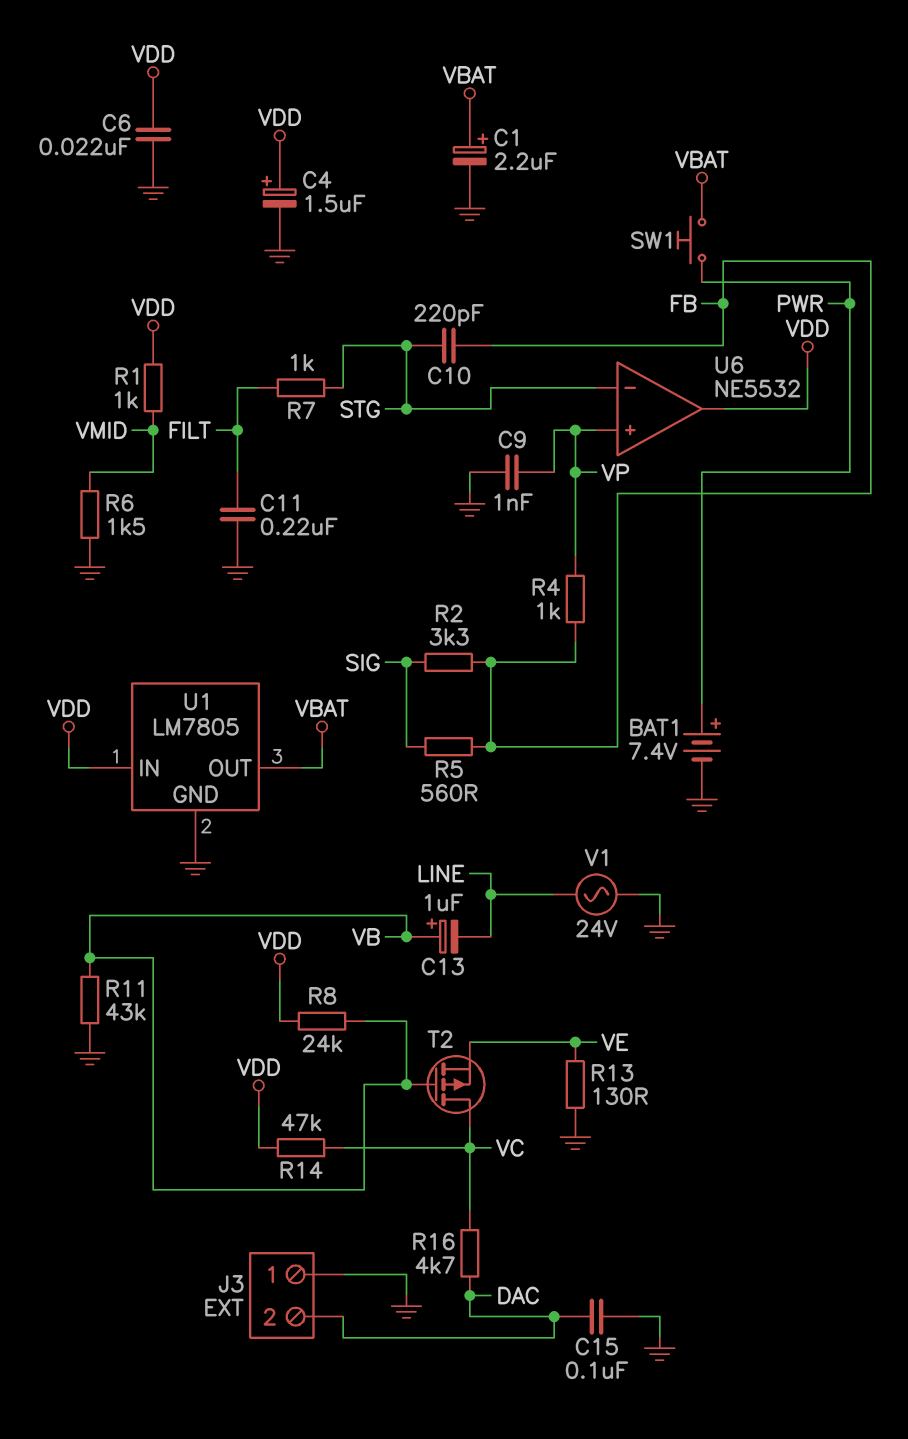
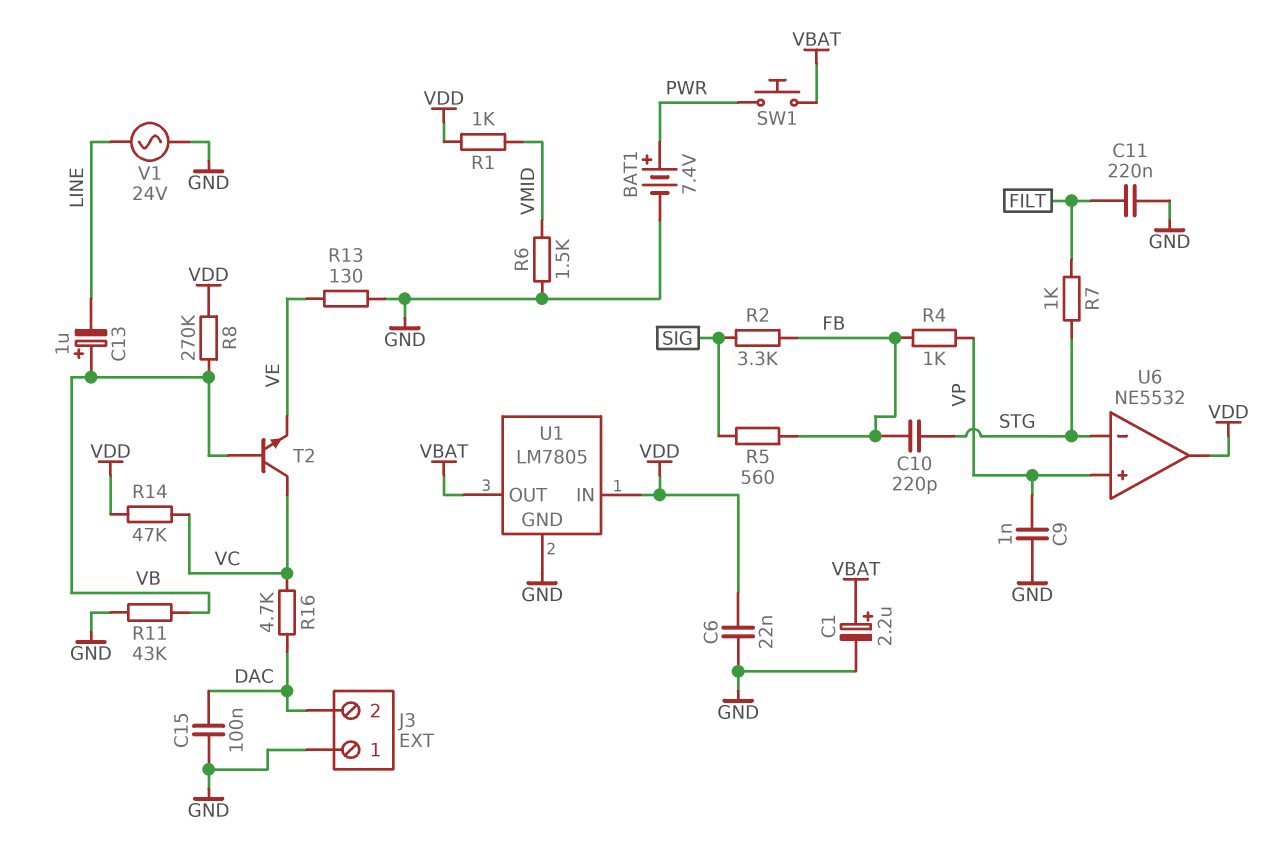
C4: 1.5uF (plus VDD, minus GND) -> none
R8: 24k (VB, VDD) -> 270k (VB, VDD)
T2: PMOS (G VB, D VC, S VE) -> NPN (B VB, C VC, E VE)

